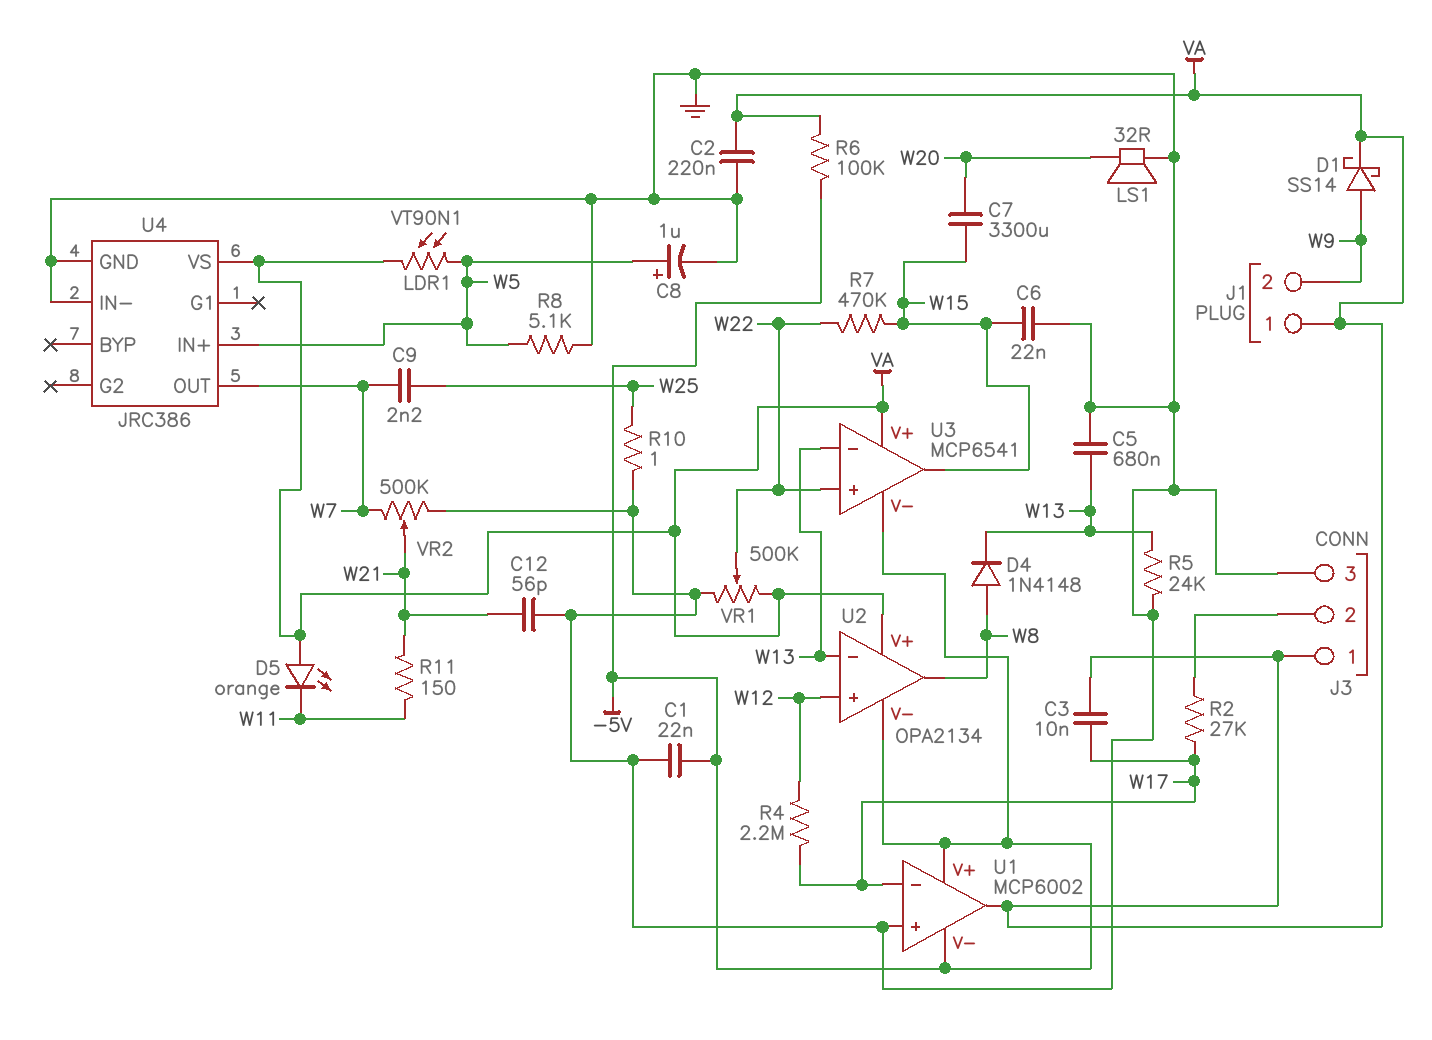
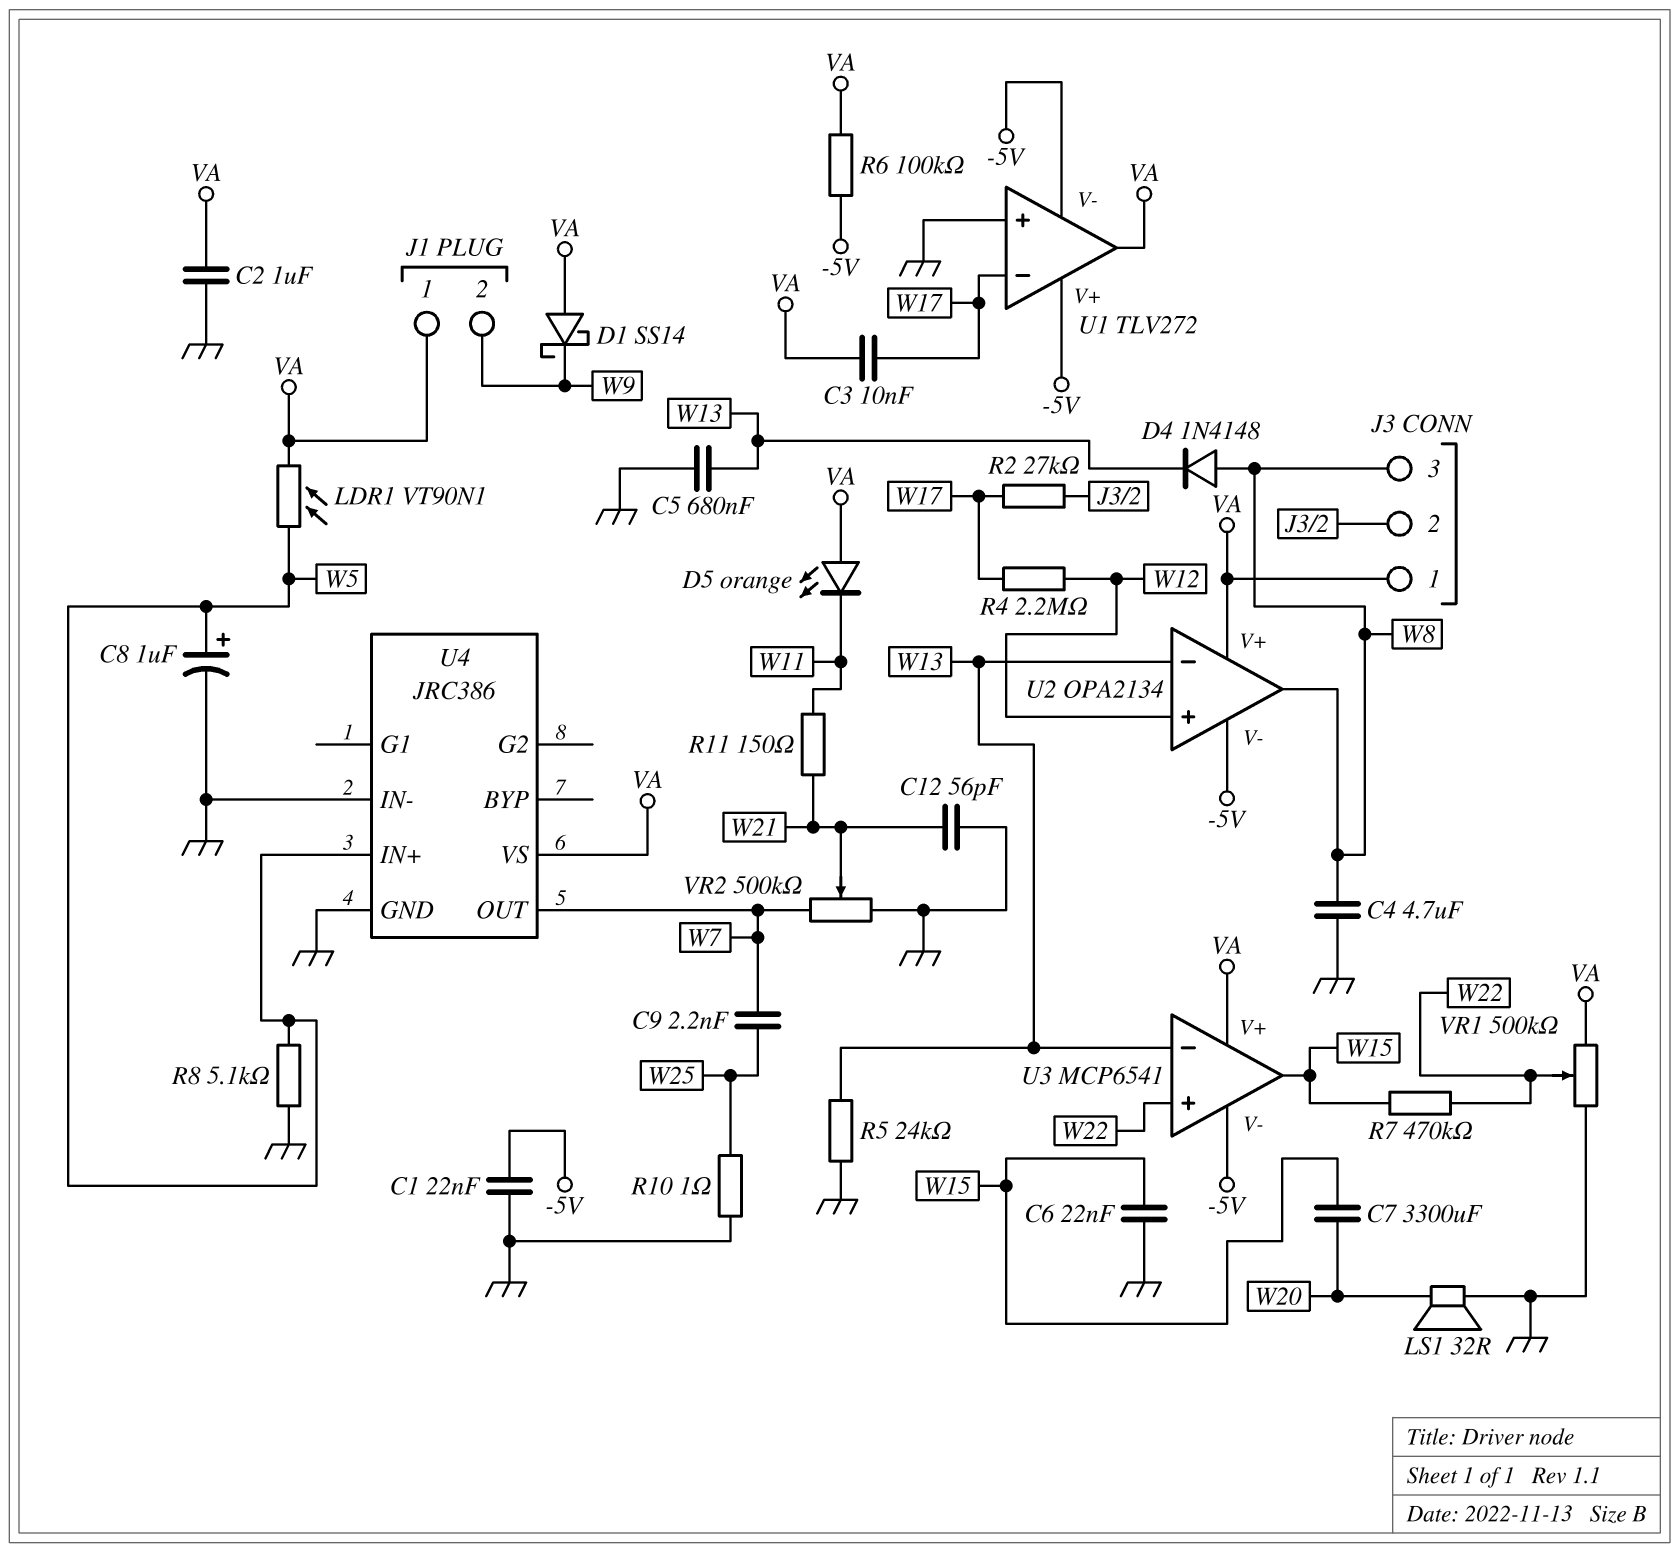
C2: 220nF (GND, VA) -> 1uF (GND, VA)
C4: none -> 4.7uF (GND, W8)
D1: schottky SS14 (A W9, K VA) -> schottky SS14 (A VA, K W9)
J3 pin 3: GND -> W8
U1: MCP6002 -> TLV272

